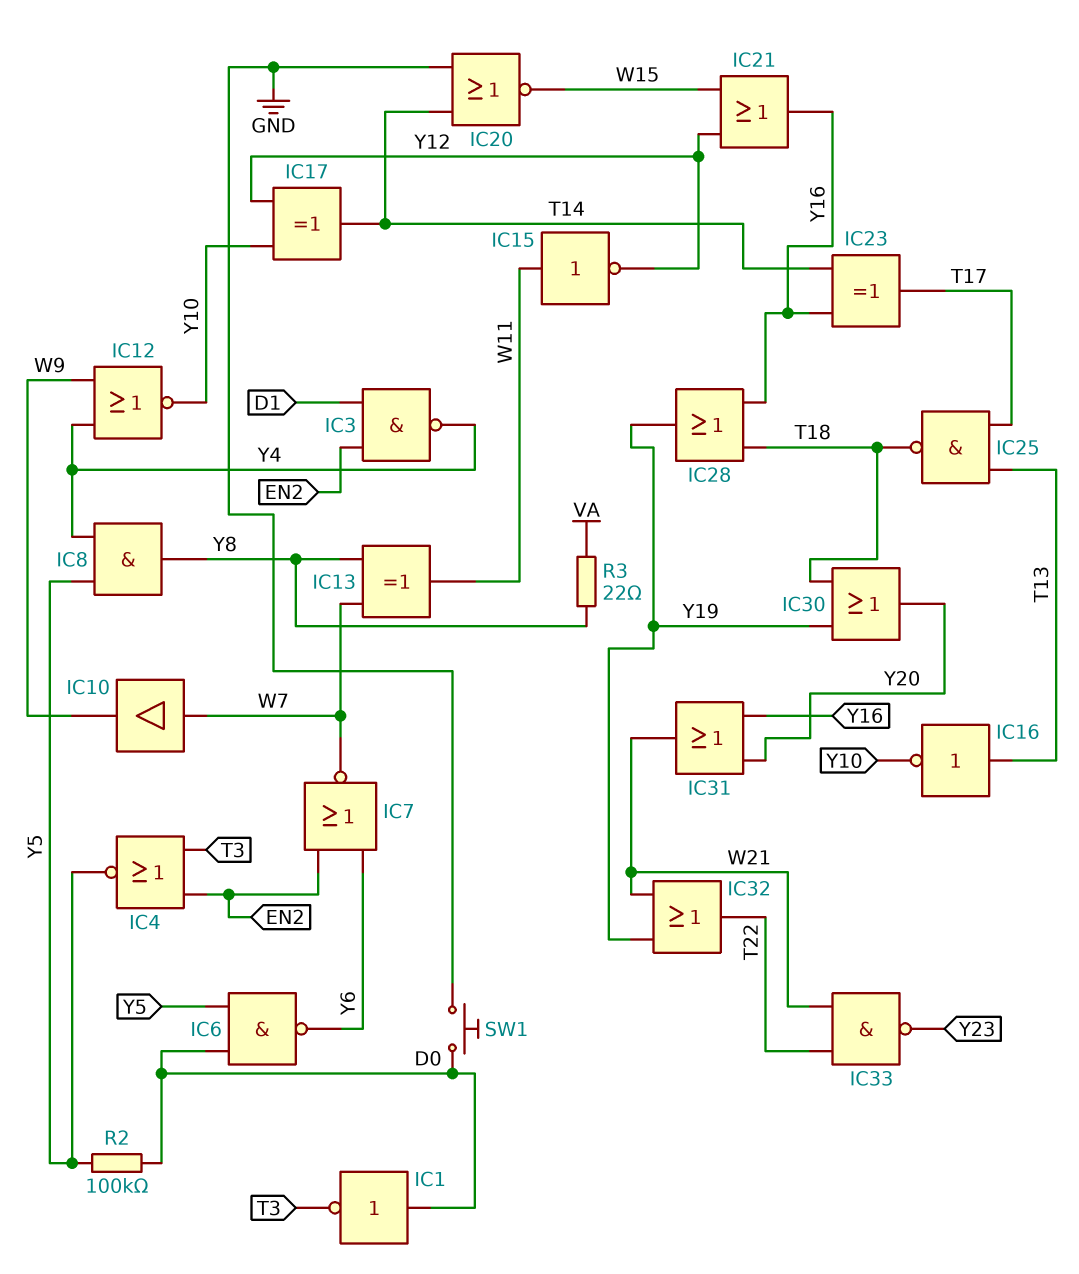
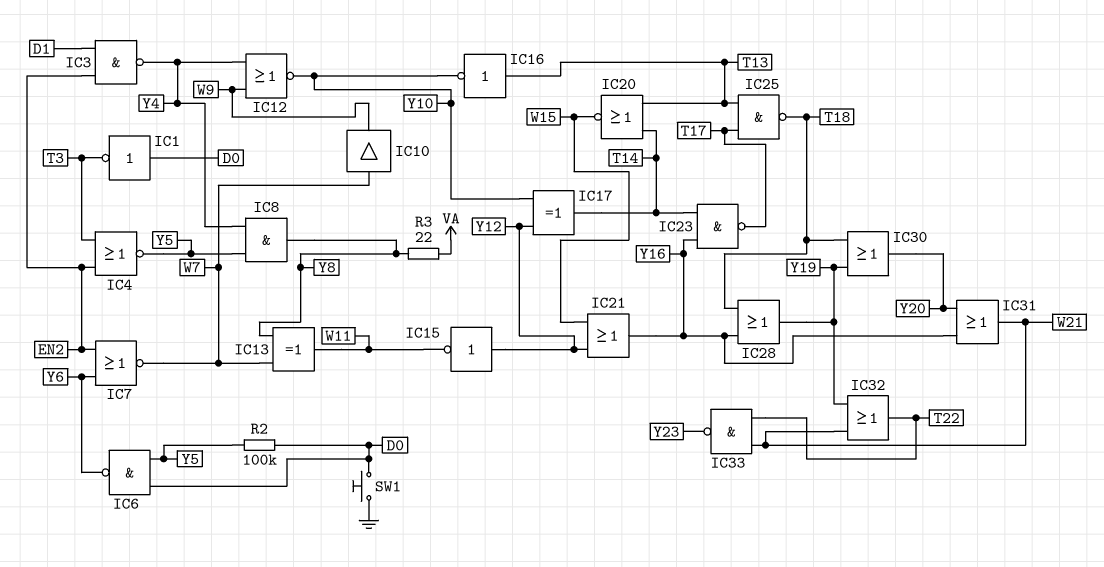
IC15: NOT (in W11, out Y12) -> NOT (in Y12, out W11)
IC20: NOR (in GND, in T14, out W15) -> NOR (in T13, in T14, out W15)
IC23: XOR (in T14, in Y16, out T17) -> NAND (in T14, in Y16, out T17)

